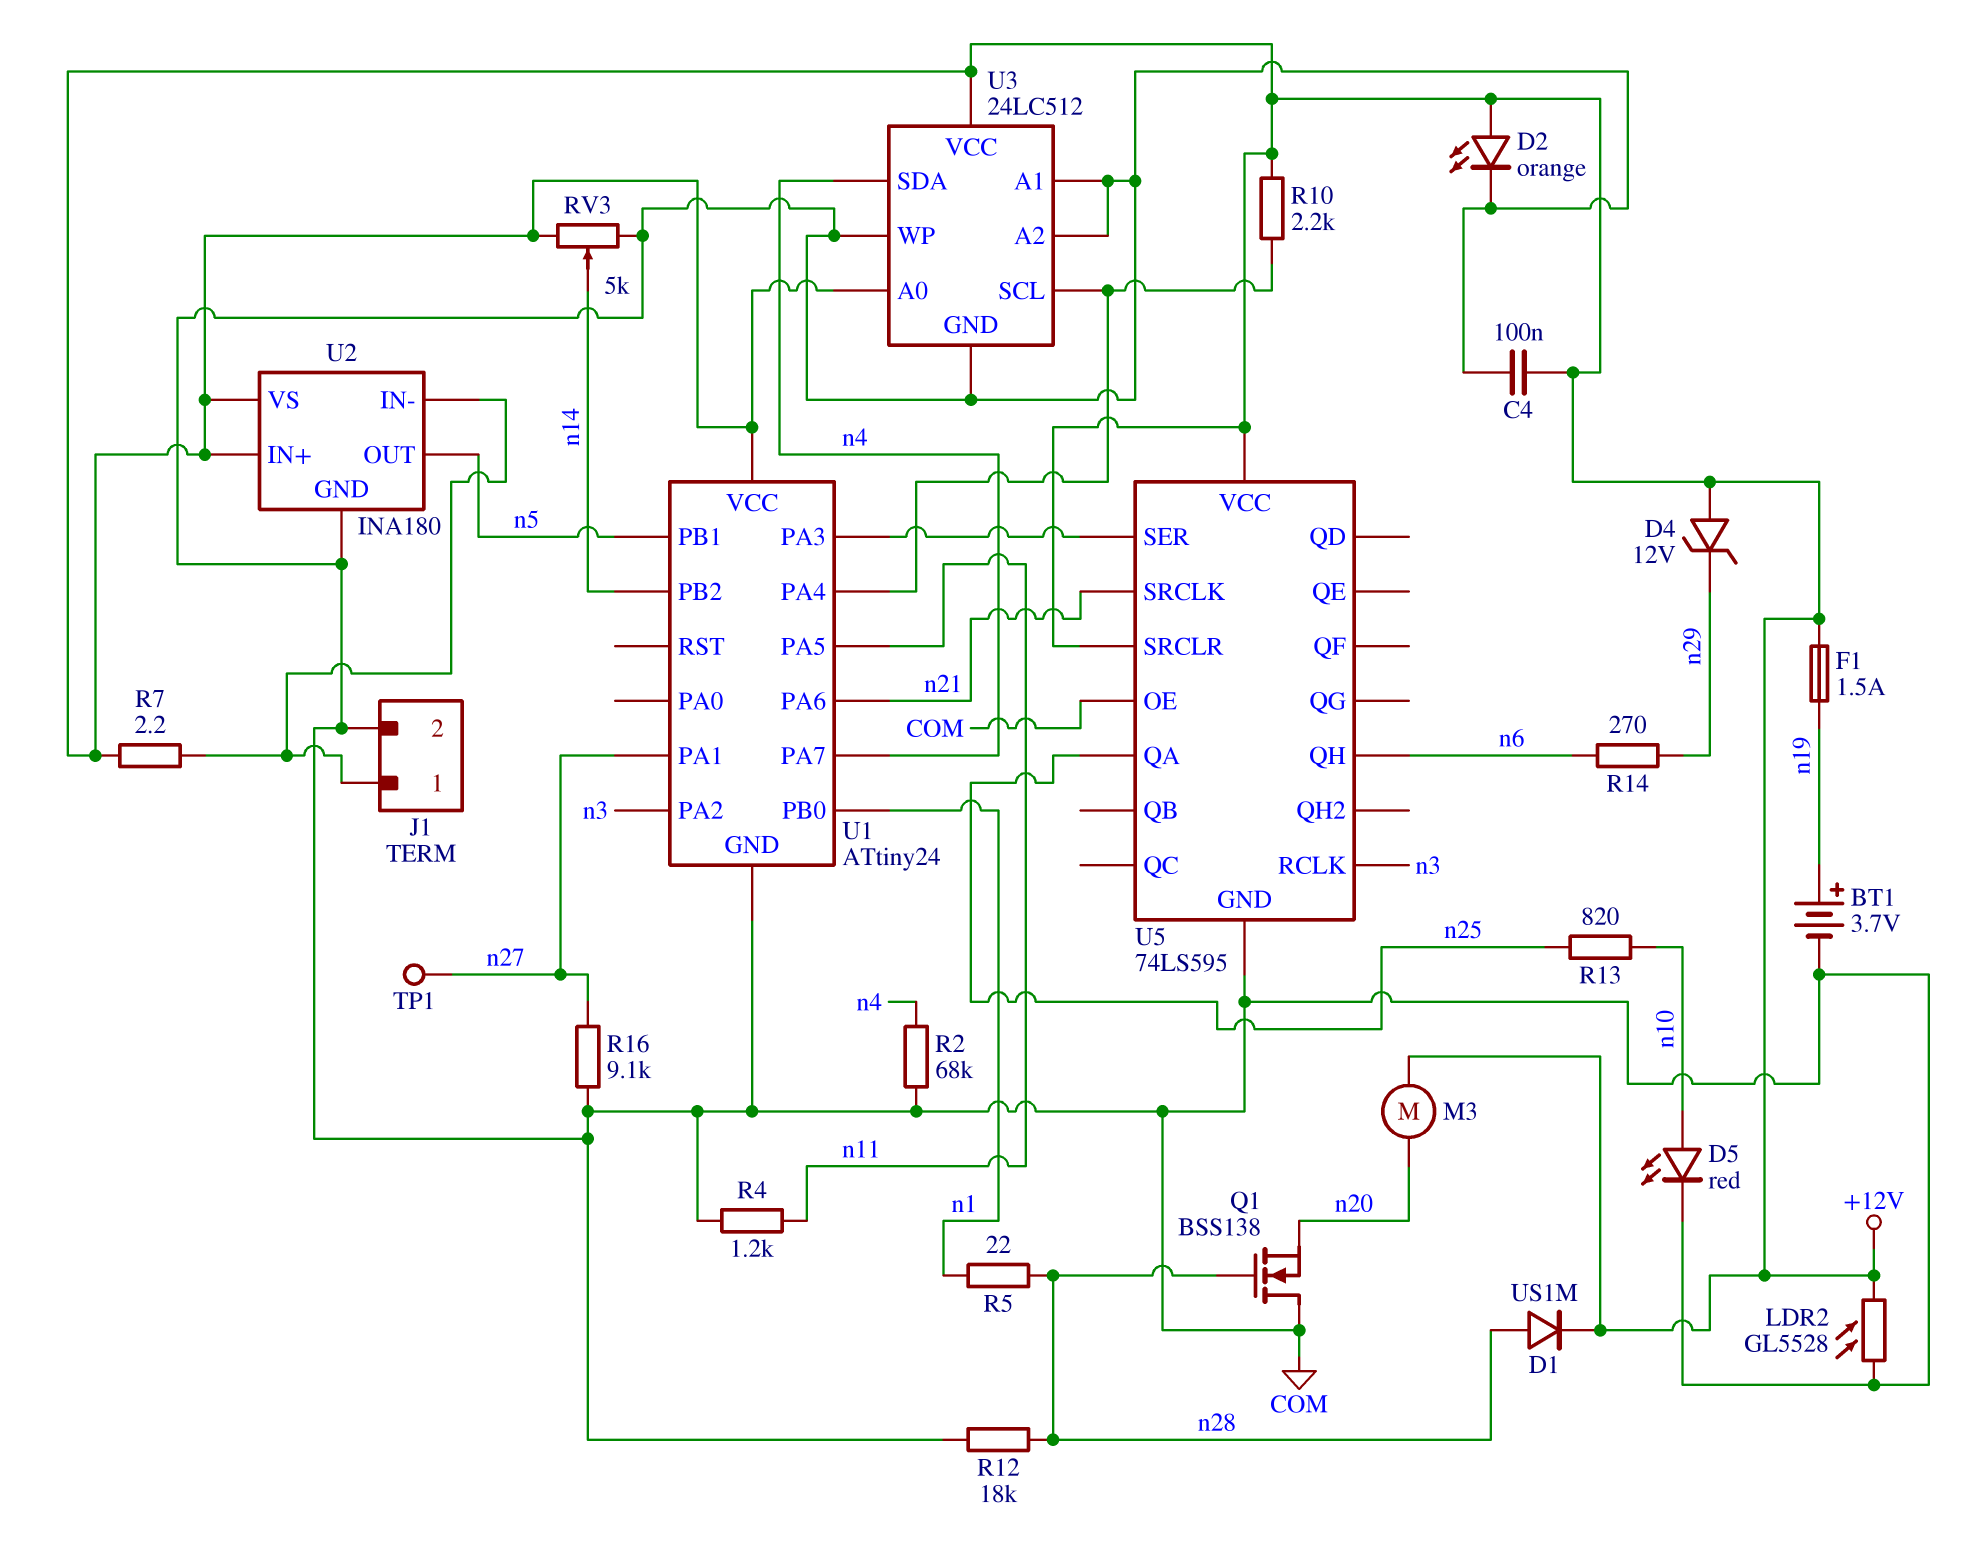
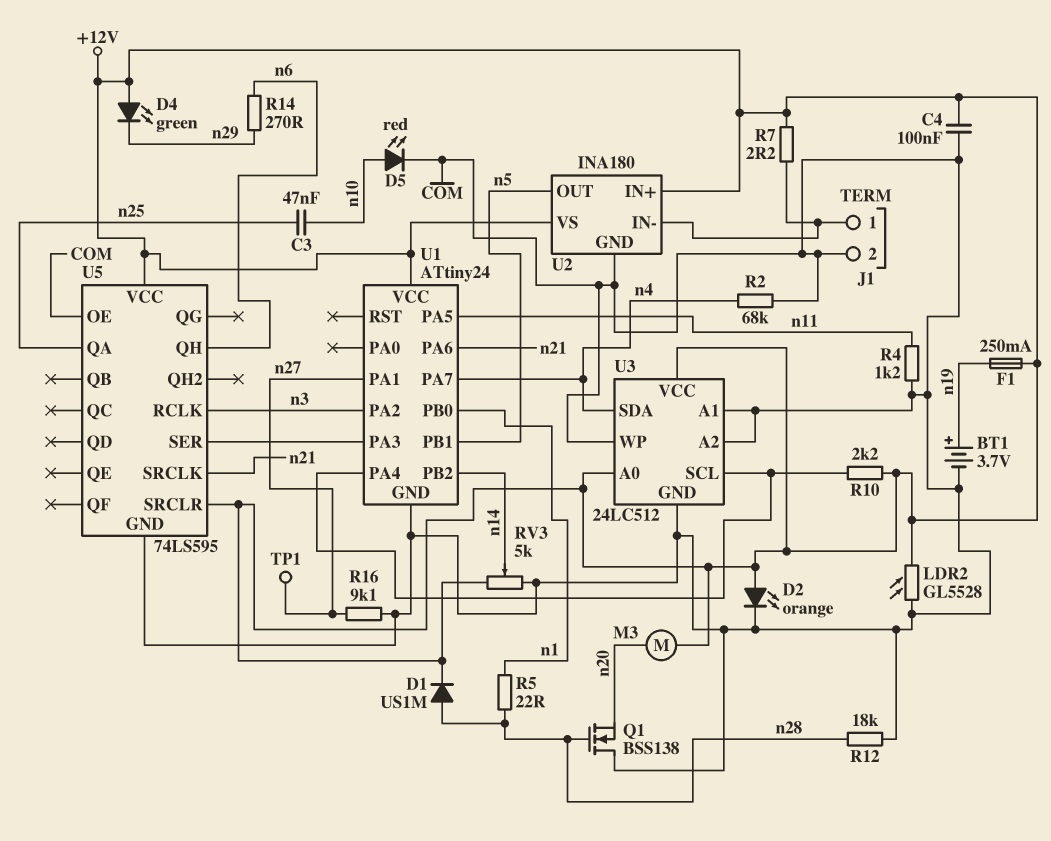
C3: none -> 47nF (n10, n25)
D4: zener 12V (A +12V, K n29) -> LED green (A +12V, K n29)
F1: 1.5A (+12V, n19) -> 250mA (+12V, n19)
R13: 820 (n10, n25) -> none

